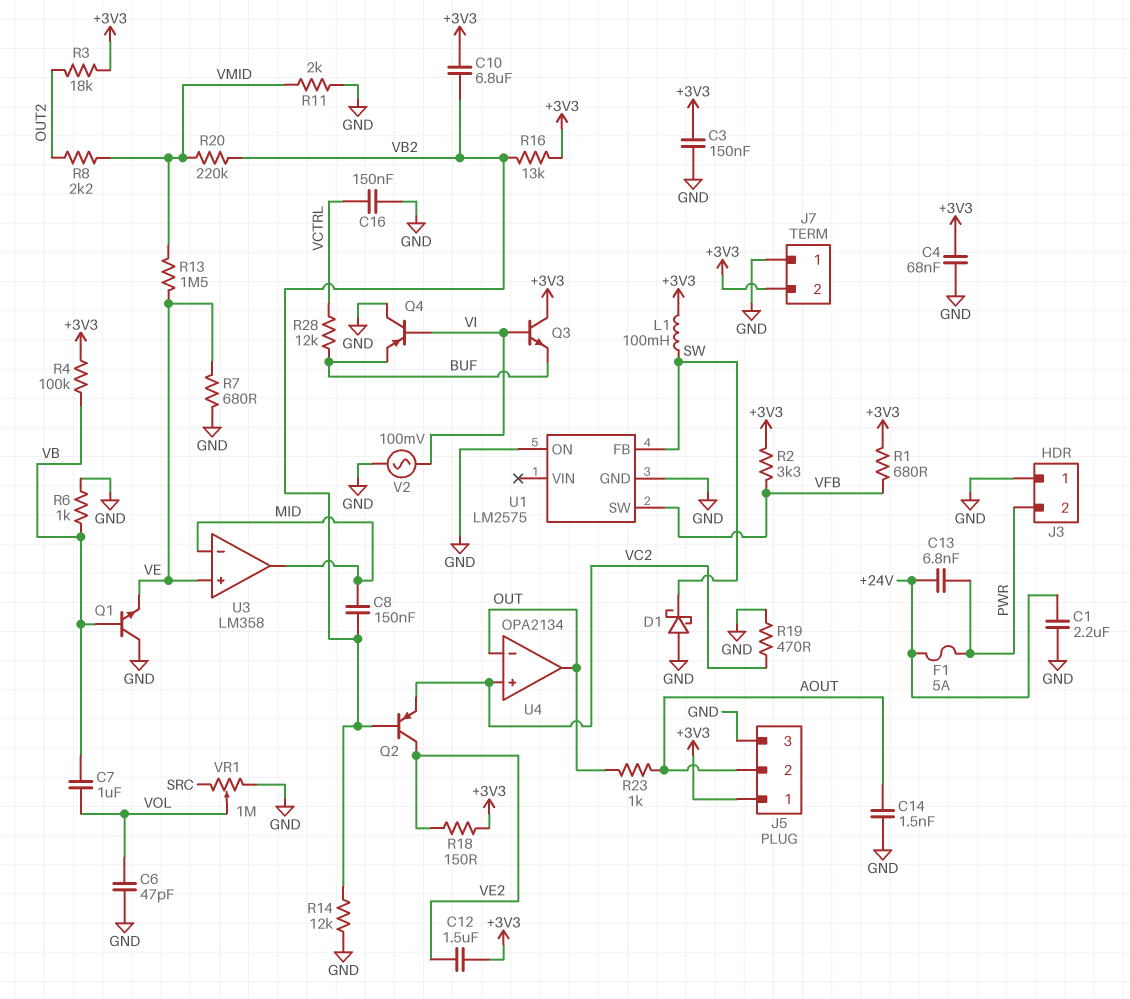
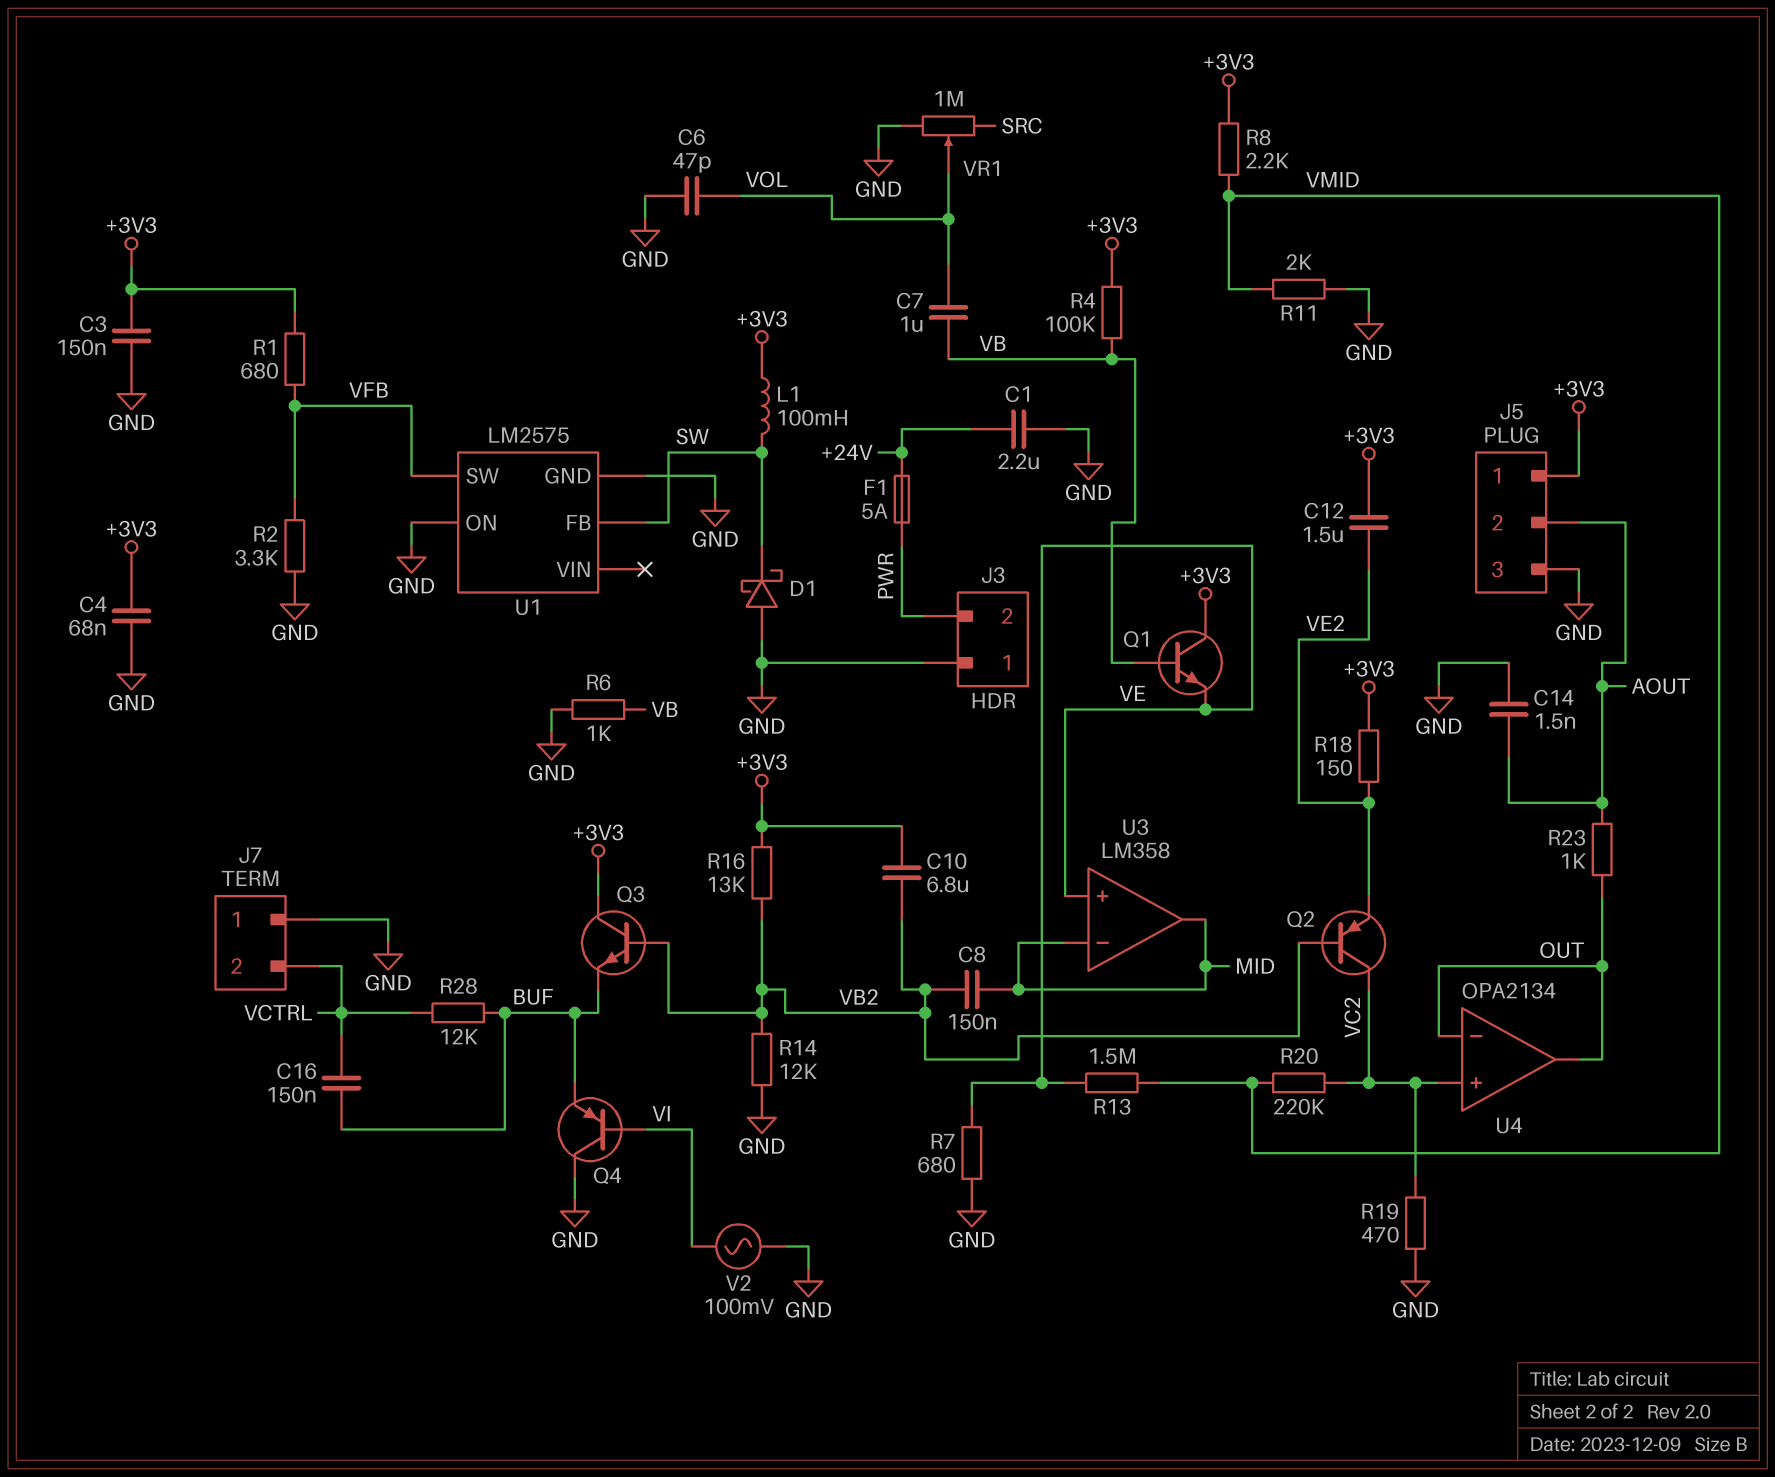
C13: 6.8nF (+24V, PWR) -> none
C16: 150nF (GND, VCTRL) -> 150nF (BUF, VCTRL)
J7 pin 2: +3V3 -> VCTRL
Q1: NPN (B VB, C GND, E VE) -> NPN (B VB, C +3V3, E VE)
Q2: PNP (B VB2, C VE2, E VC2) -> PNP (B VB2, C VC2, E VE2)
Q3: NPN (B VI, C +3V3, E BUF) -> NPN (B VB2, C +3V3, E BUF)
R2: 3.3k (+3V3, VFB) -> 3.3k (GND, VFB)
R3: 18k (+3V3, OUT2) -> none
R8: 2.2k (OUT2, VMID) -> 2.2k (+3V3, VMID)
R20: 220k (VB2, VMID) -> 220k (VC2, VMID)

